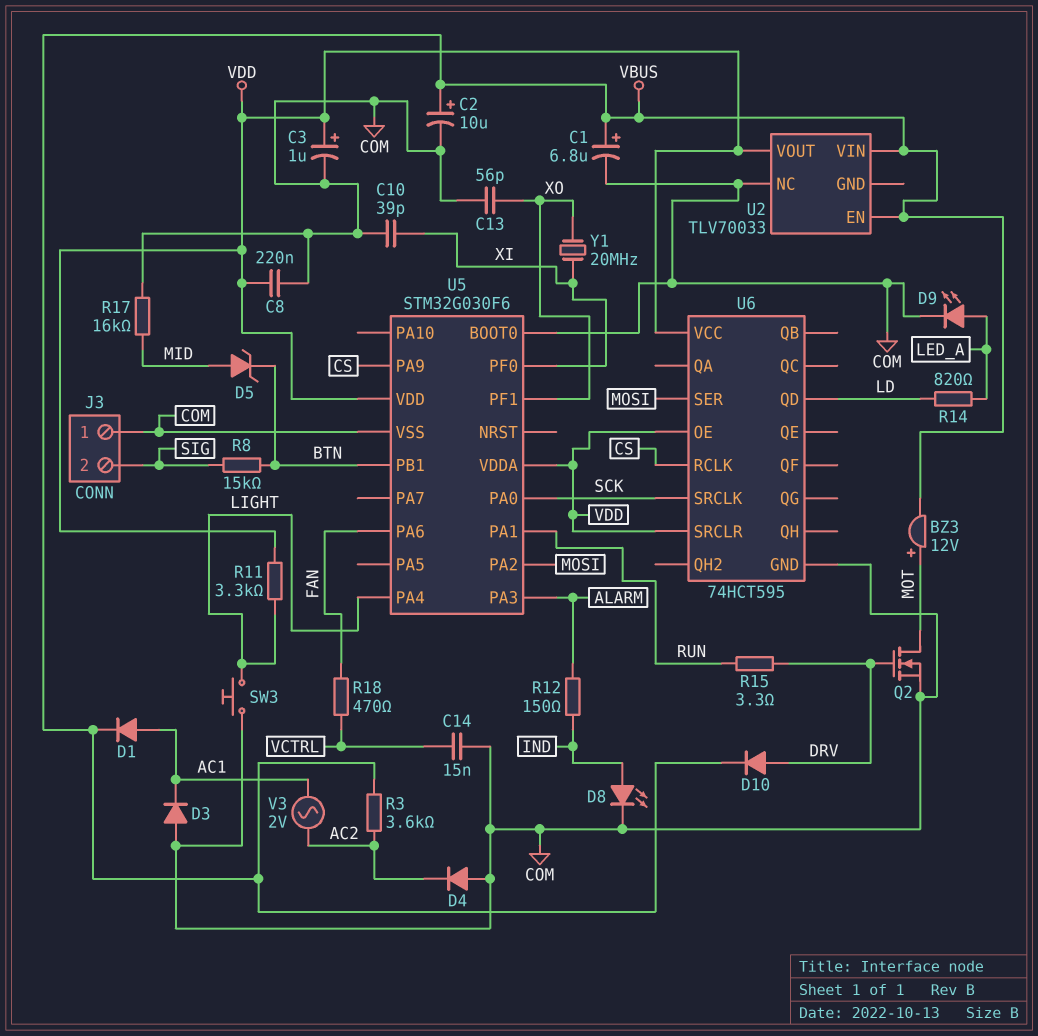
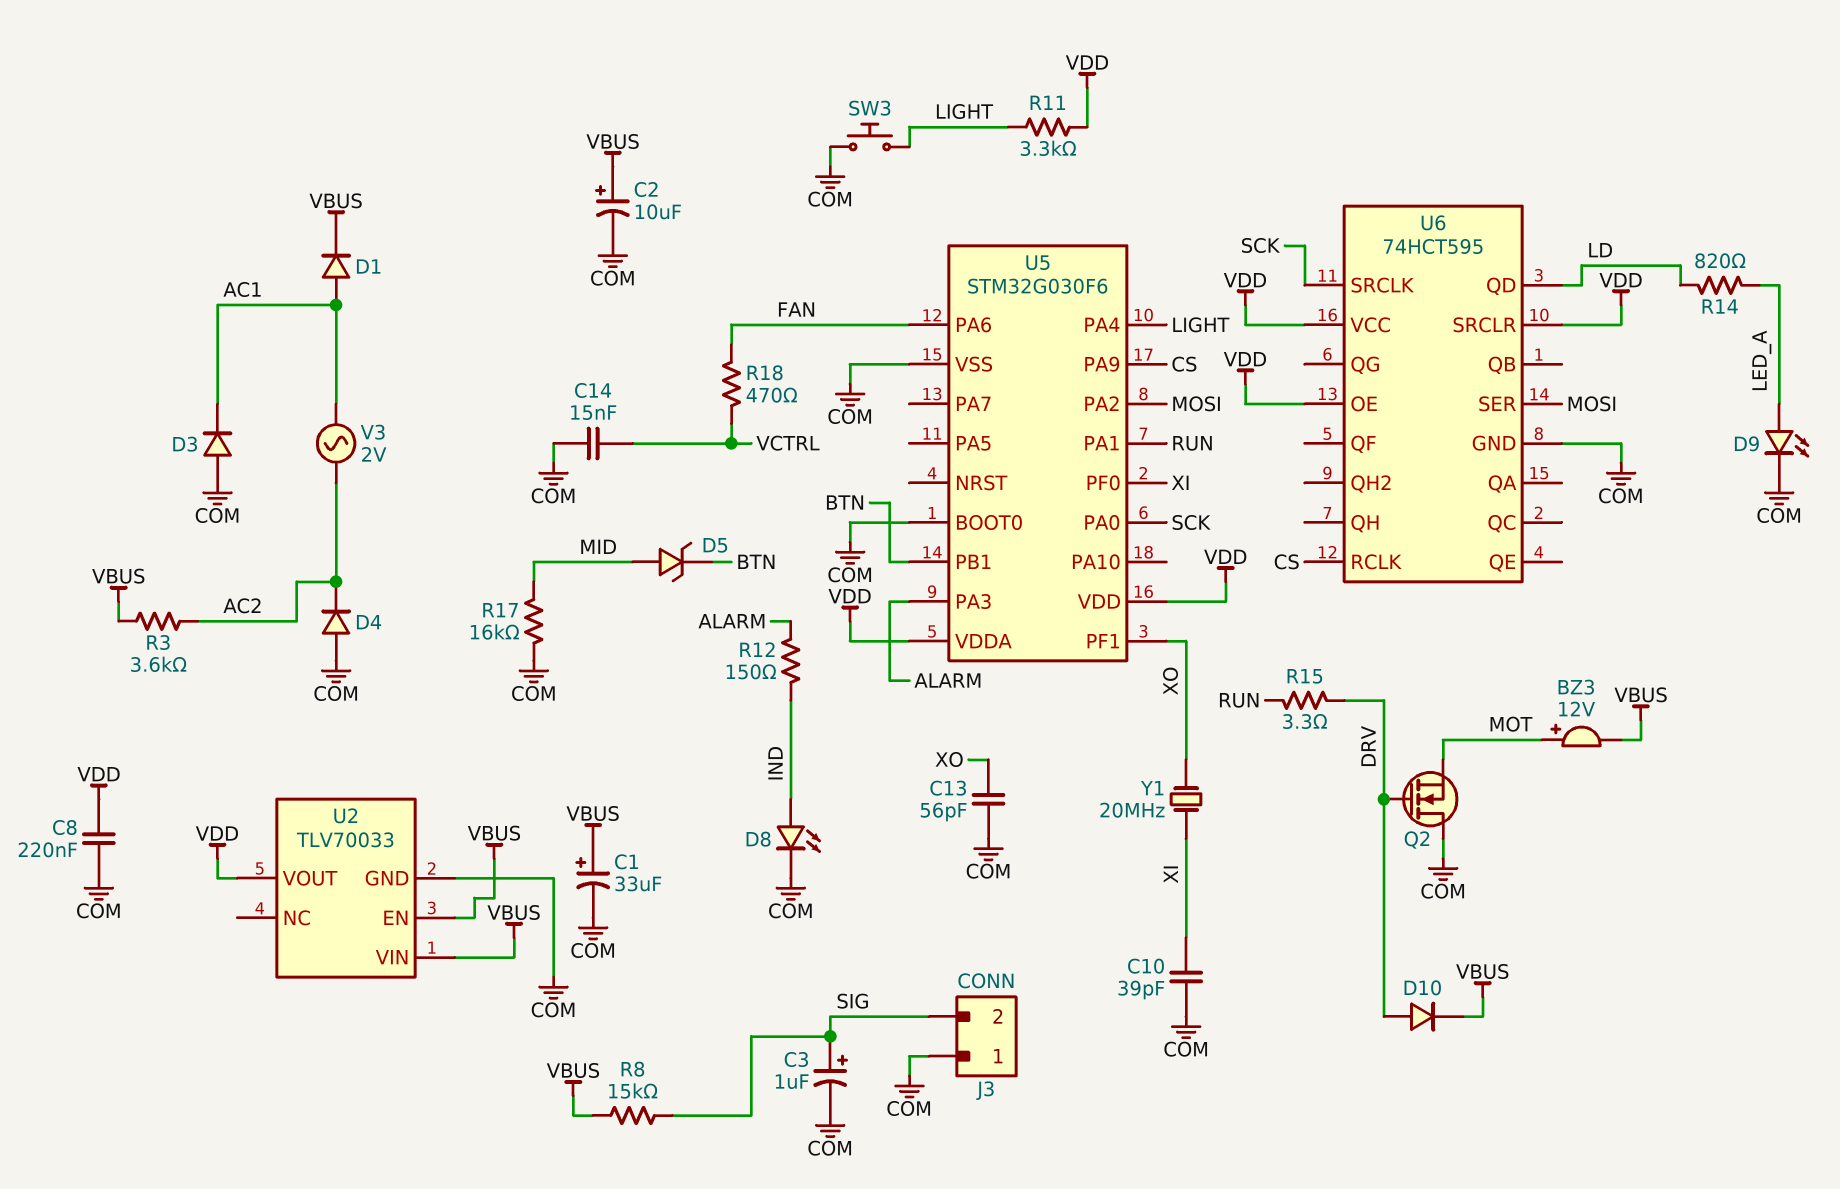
C1: 6.8uF (plus VBUS, minus COM) -> 33uF (plus VBUS, minus COM)
C3: 1uF (plus VDD, minus COM) -> 1uF (plus SIG, minus COM)
Q2: NMOS (G DRV, D MOT, S COM) -> NMOS (G DRV, D COM, S MOT)
R8: 15k (BTN, SIG) -> 15k (SIG, VBUS)
U2 pin GND: none -> COM
U2 pin NC: COM -> none

